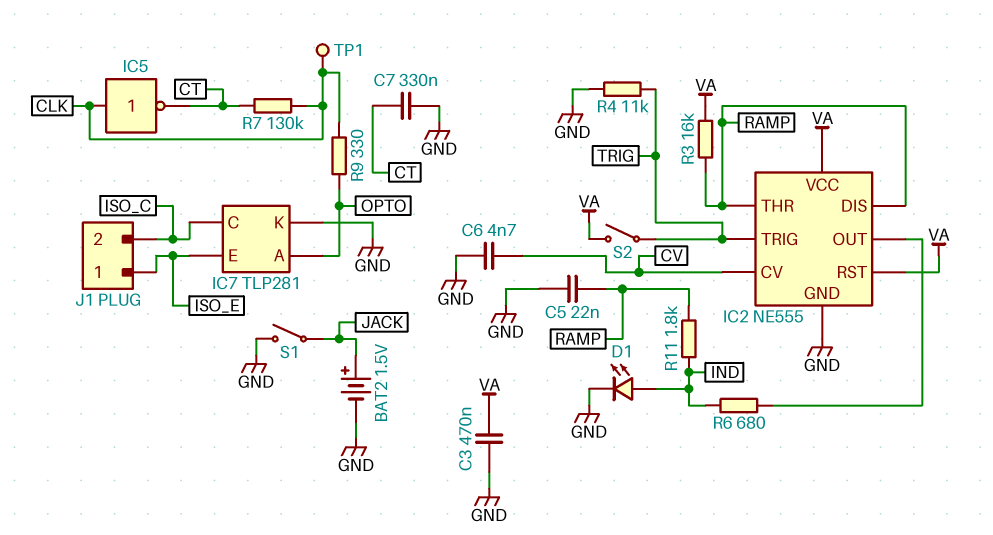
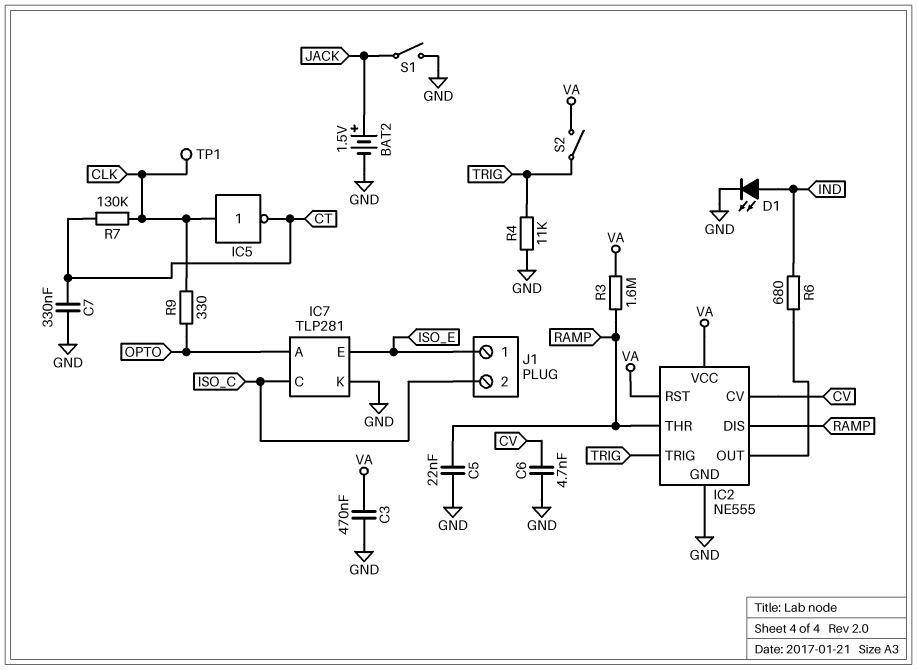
R3: 16k (RAMP, VA) -> 1.6M (RAMP, VA)
R11: 1.8k (IND, RAMP) -> none

